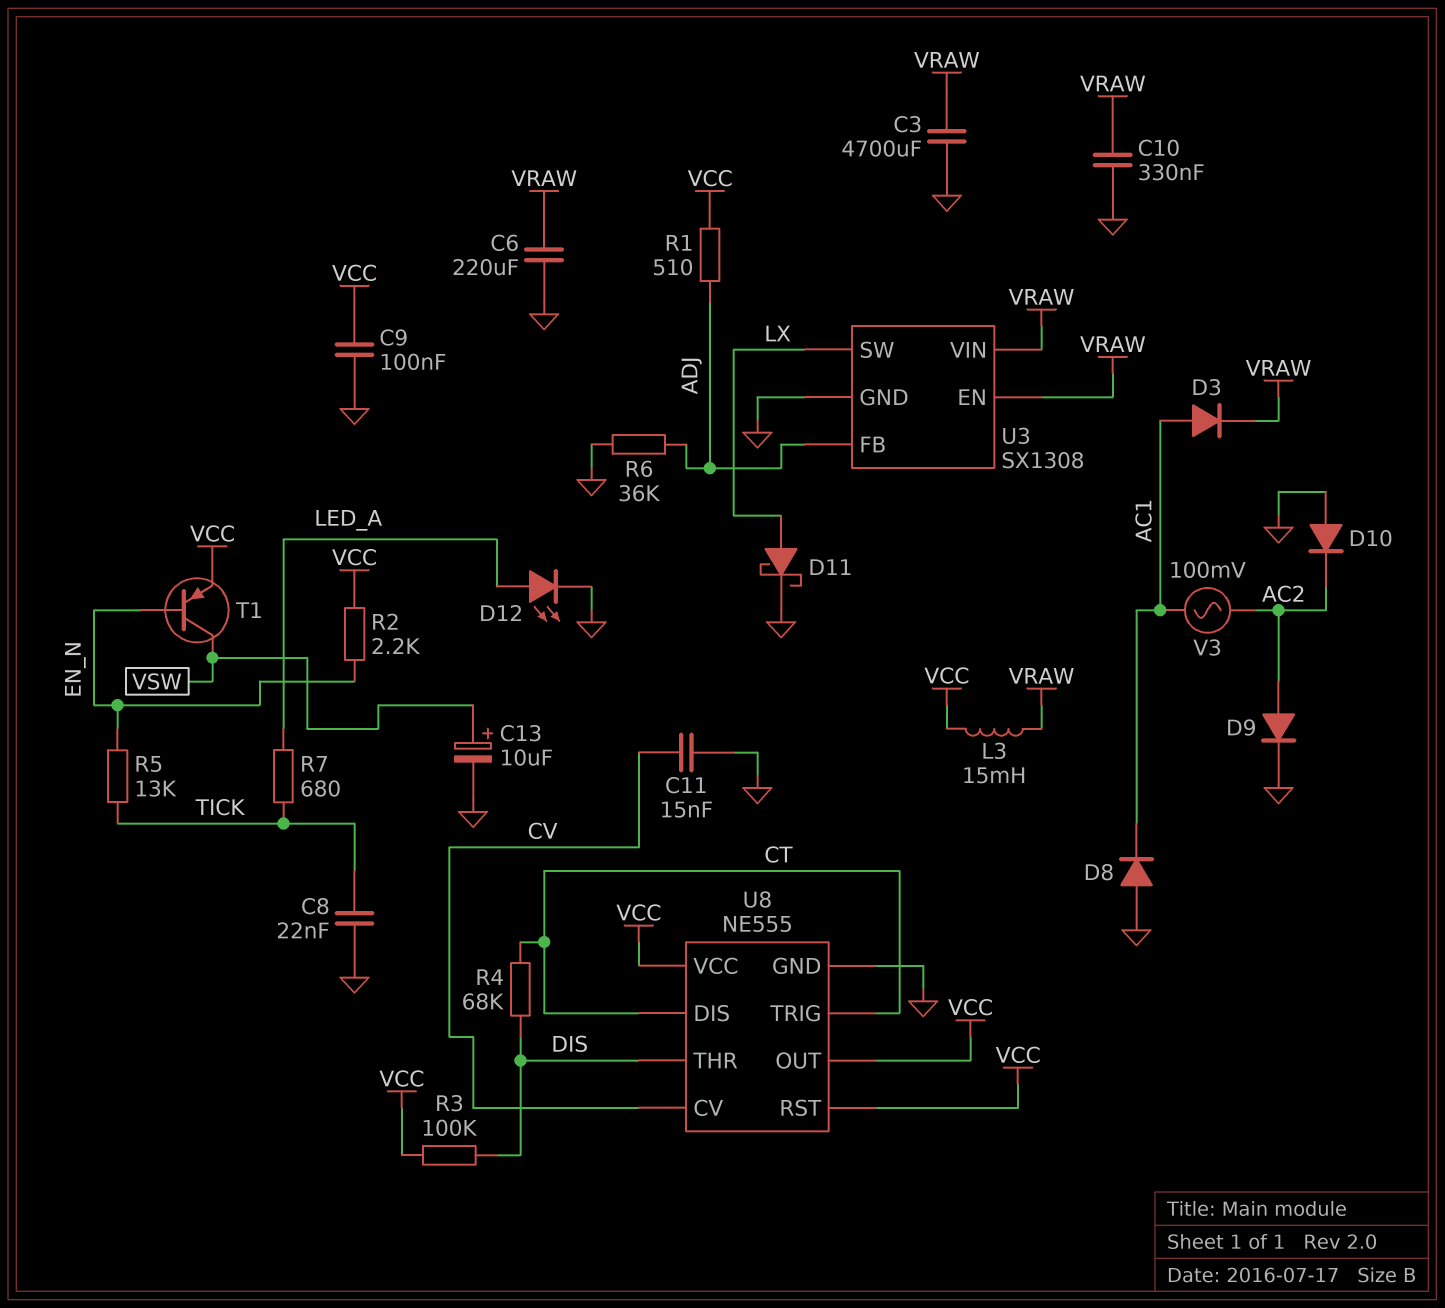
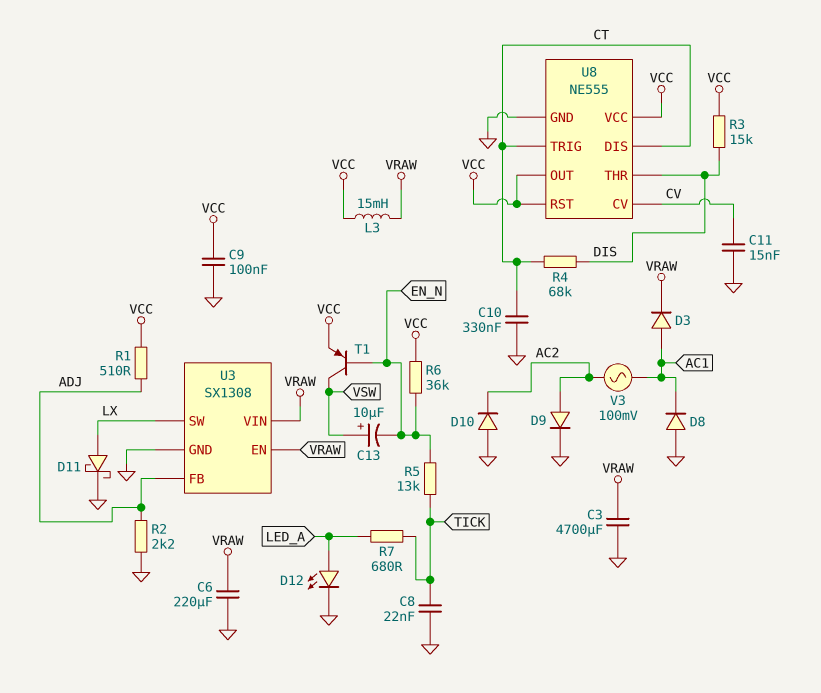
C10: 330nF (GND, VRAW) -> 330nF (CT, GND)
C13: 10uF (plus VSW, minus GND) -> 10uF (plus VSW, minus EN_N)
R2: 2.2k (EN_N, VCC) -> 2.2k (ADJ, GND)
R3: 100k (DIS, VCC) -> 15k (DIS, VCC)
R6: 36k (ADJ, GND) -> 36k (EN_N, VCC)

